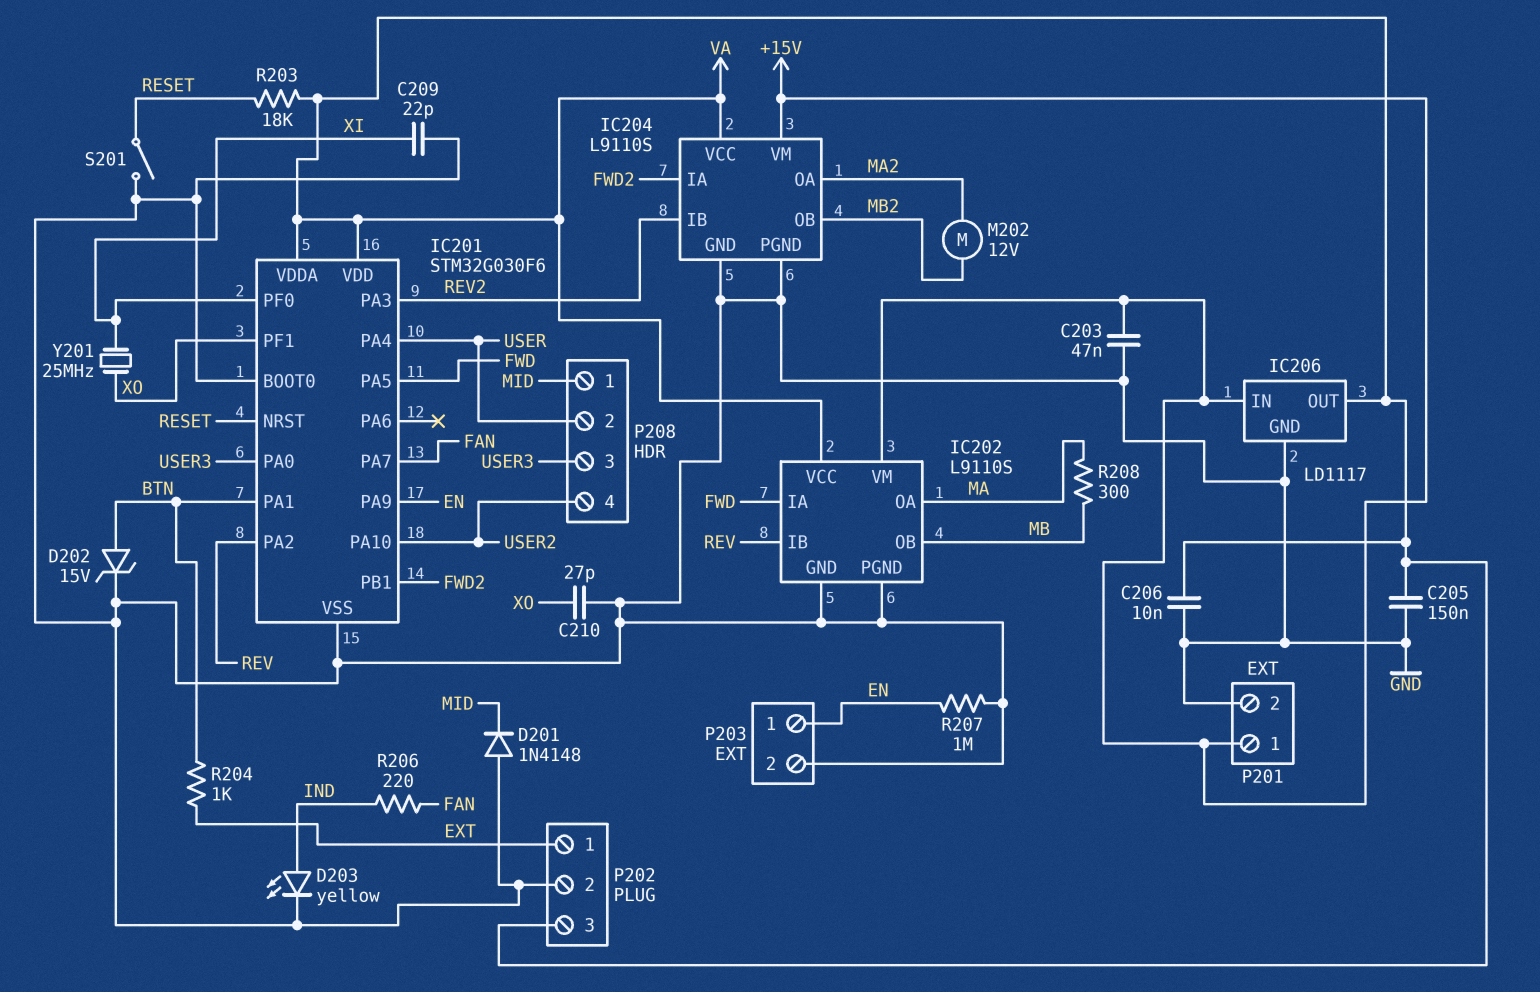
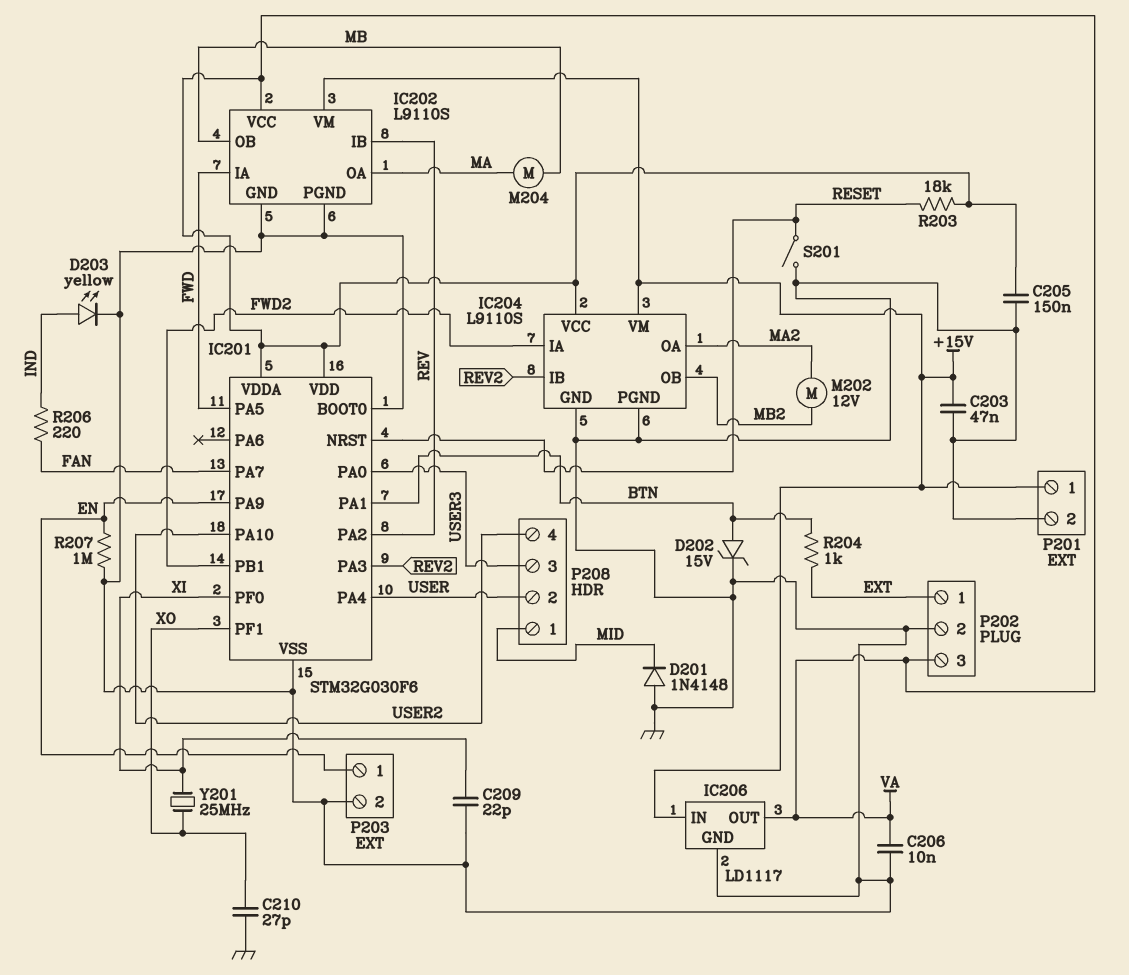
M204: none -> motor (MA, MB)
R208: 300 (MA, MB) -> none

